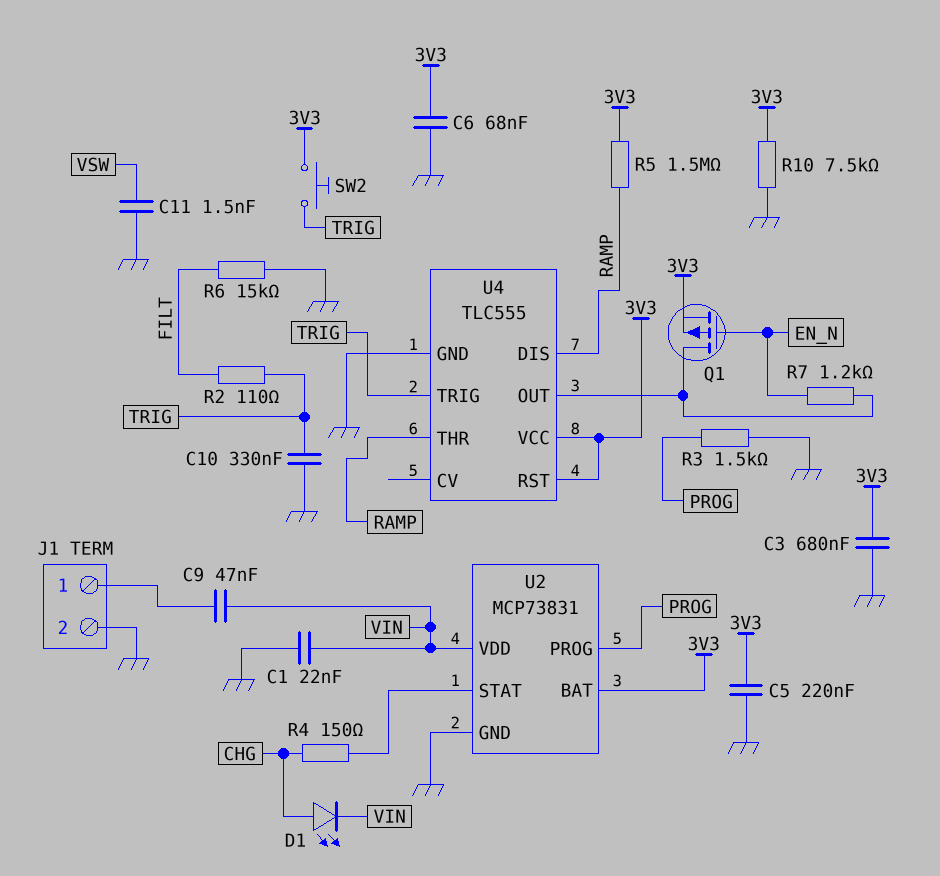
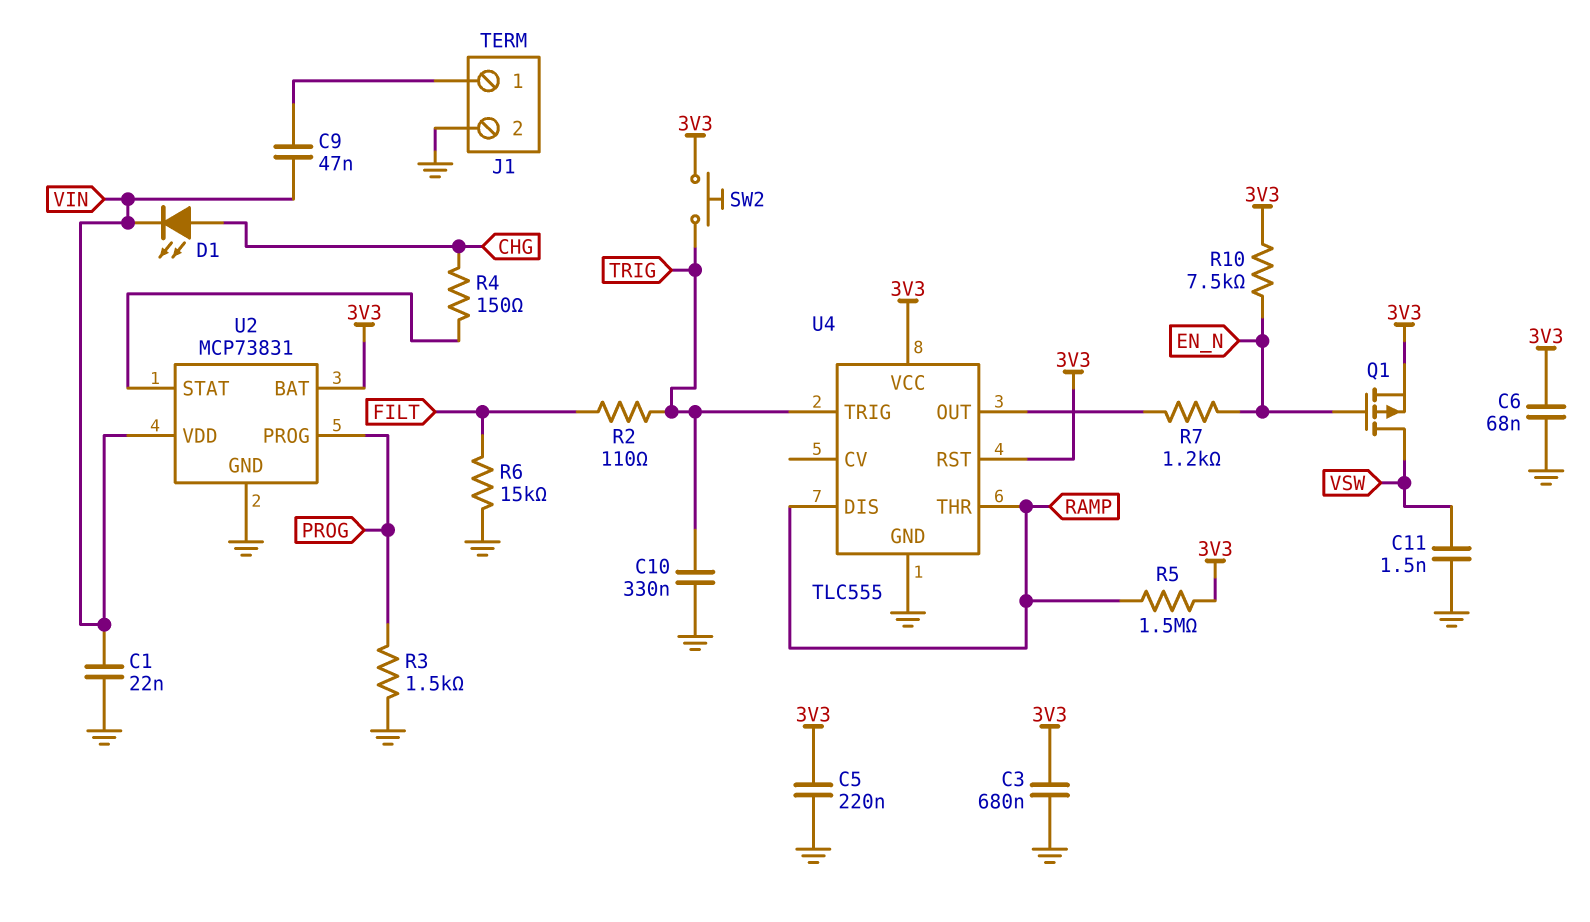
Q1: PMOS (G EN_N, D U4/OUT, S 3V3) -> PMOS (G EN_N, D VSW, S 3V3)
R10: 7.5k (3V3, GND) -> 7.5k (3V3, EN_N)

